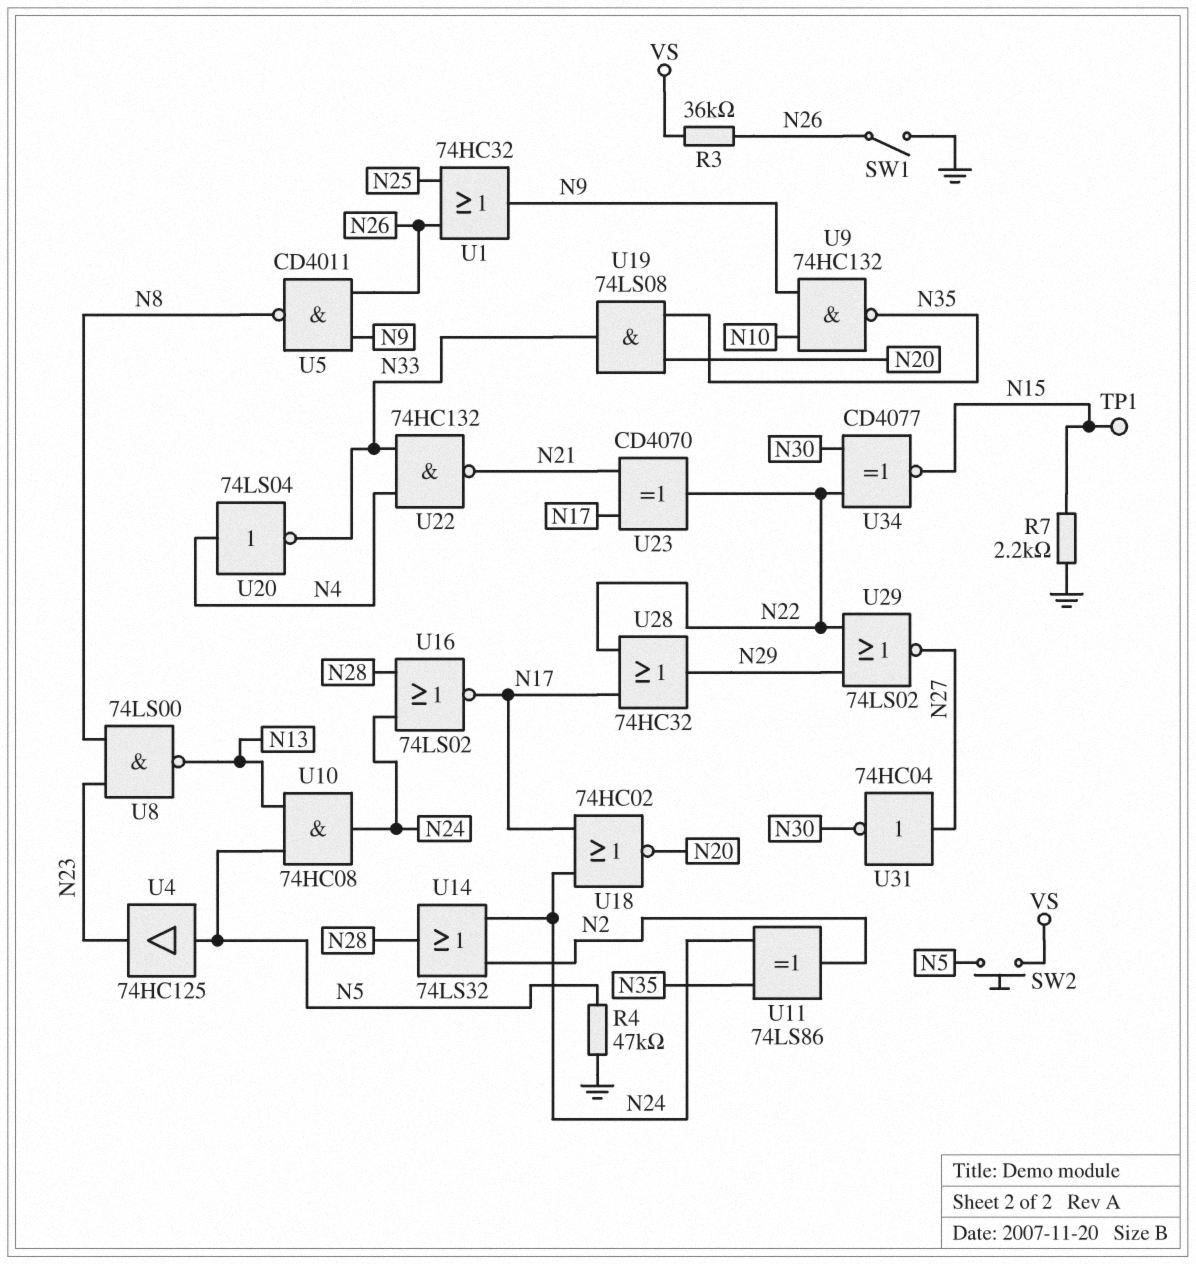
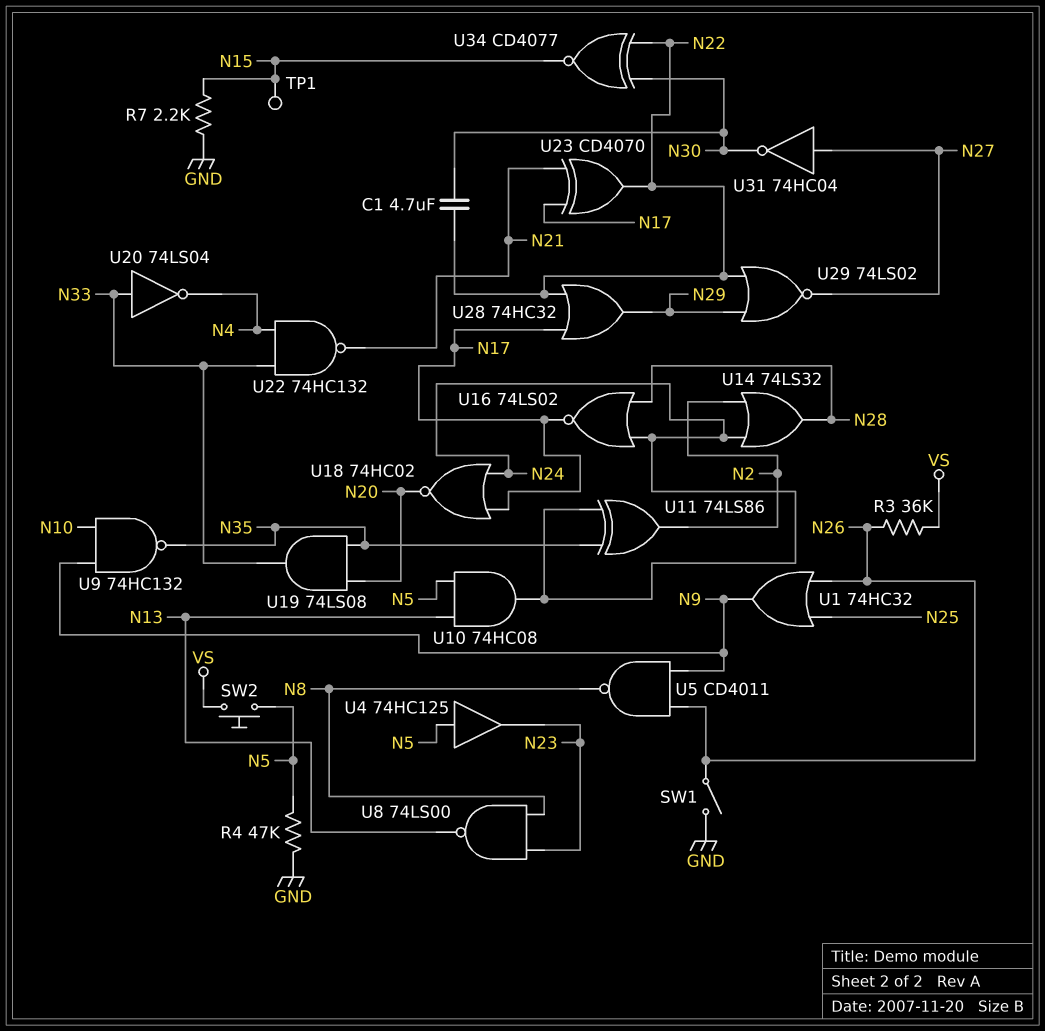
C1: none -> 4.7uF (N22, N30)
U20: NOT 74LS04 (in N4, out N33) -> NOT 74LS04 (in N33, out N4)

